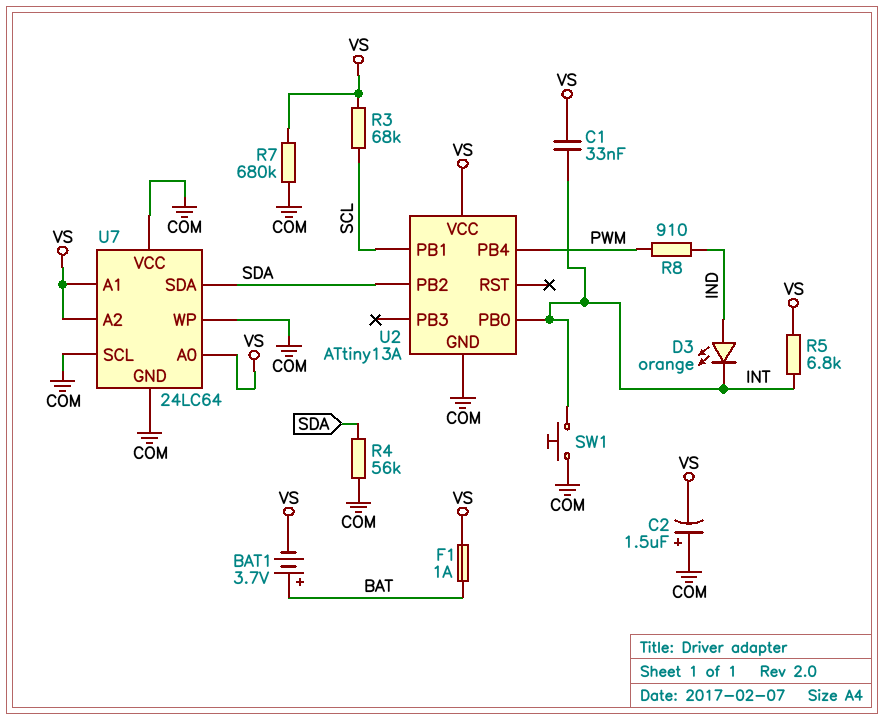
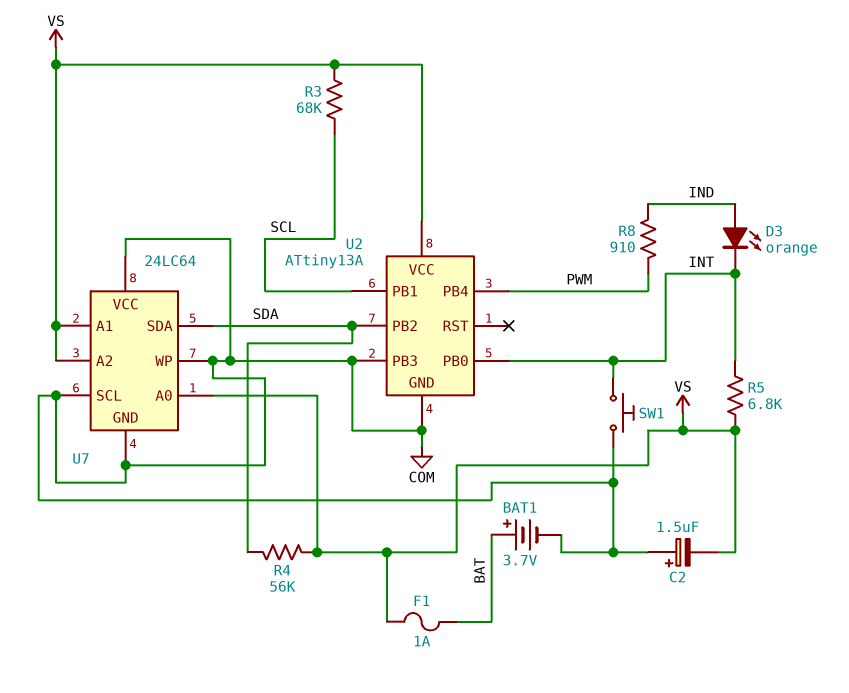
BAT1: 3.7V (plus BAT, minus VS) -> 3.7V (plus BAT, minus COM)
C1: 33nF (INT, VS) -> none
R4: 56k (COM, SDA) -> 56k (SDA, VS)
R7: 680k (COM, VS) -> none
U2 pin PB3: none -> COM

